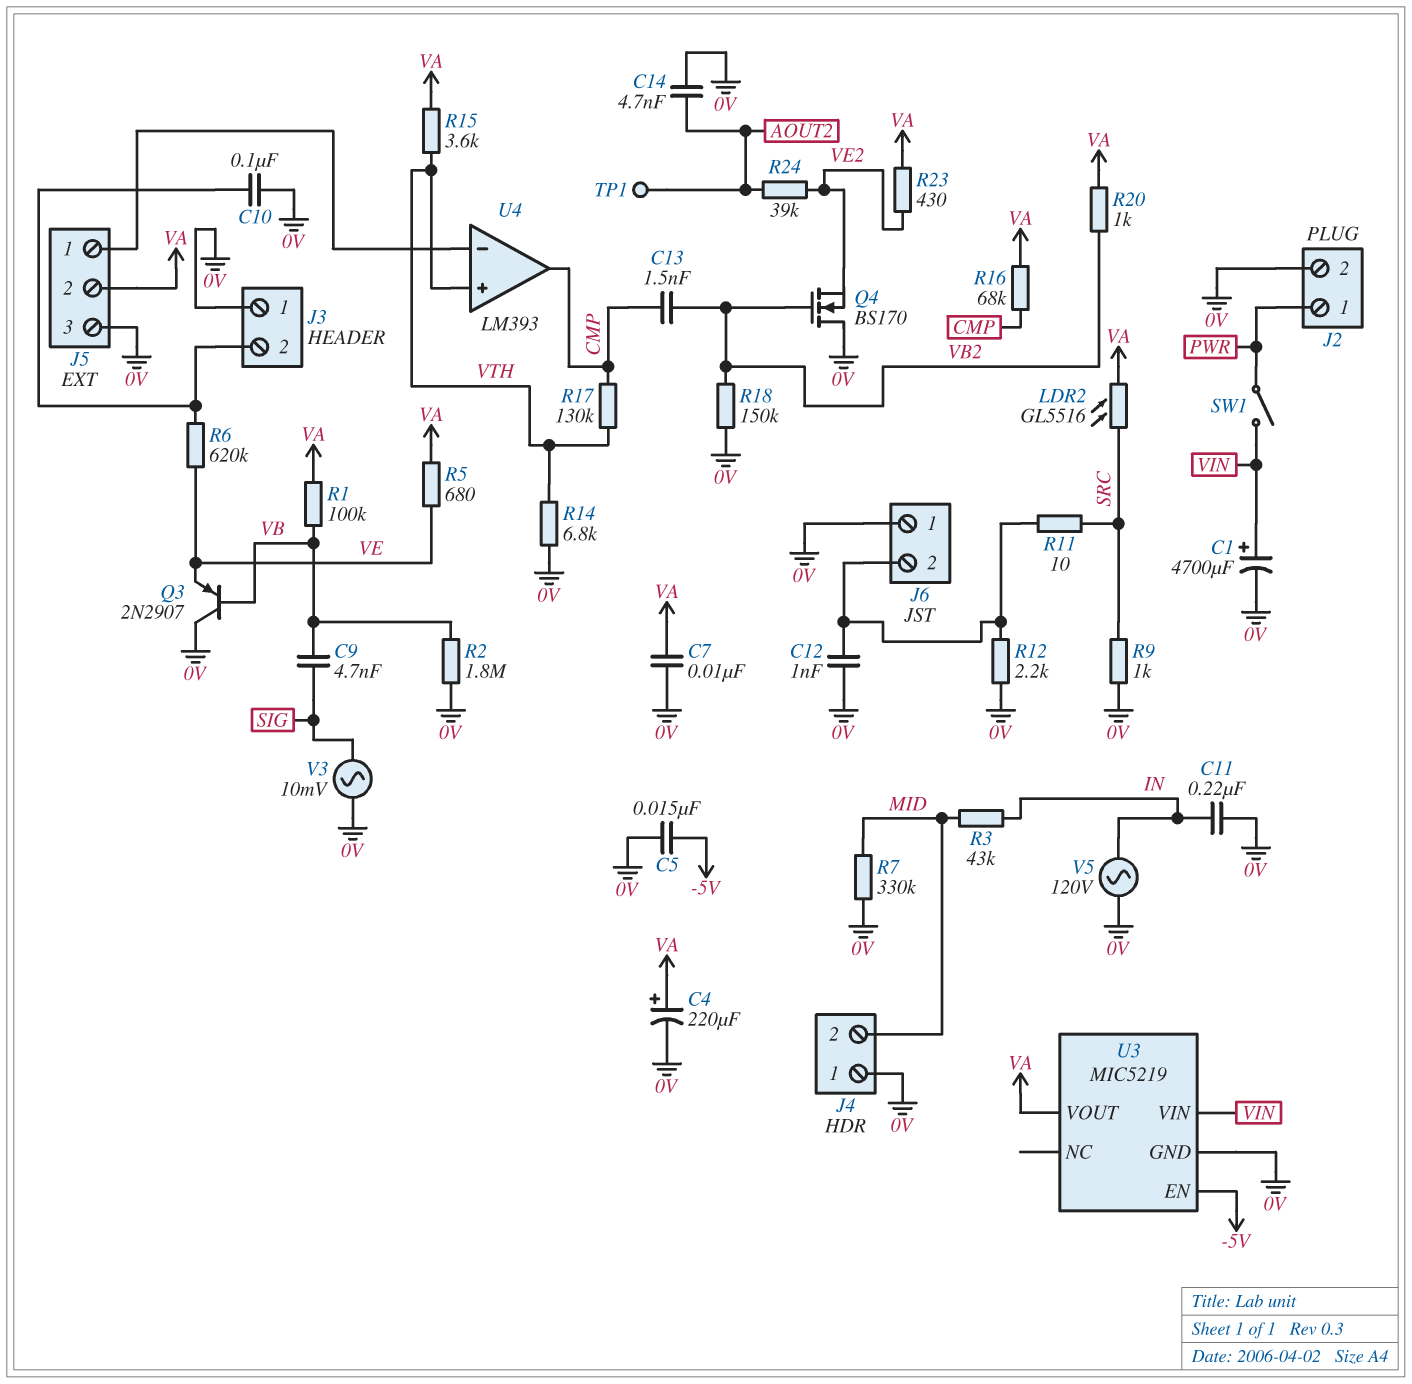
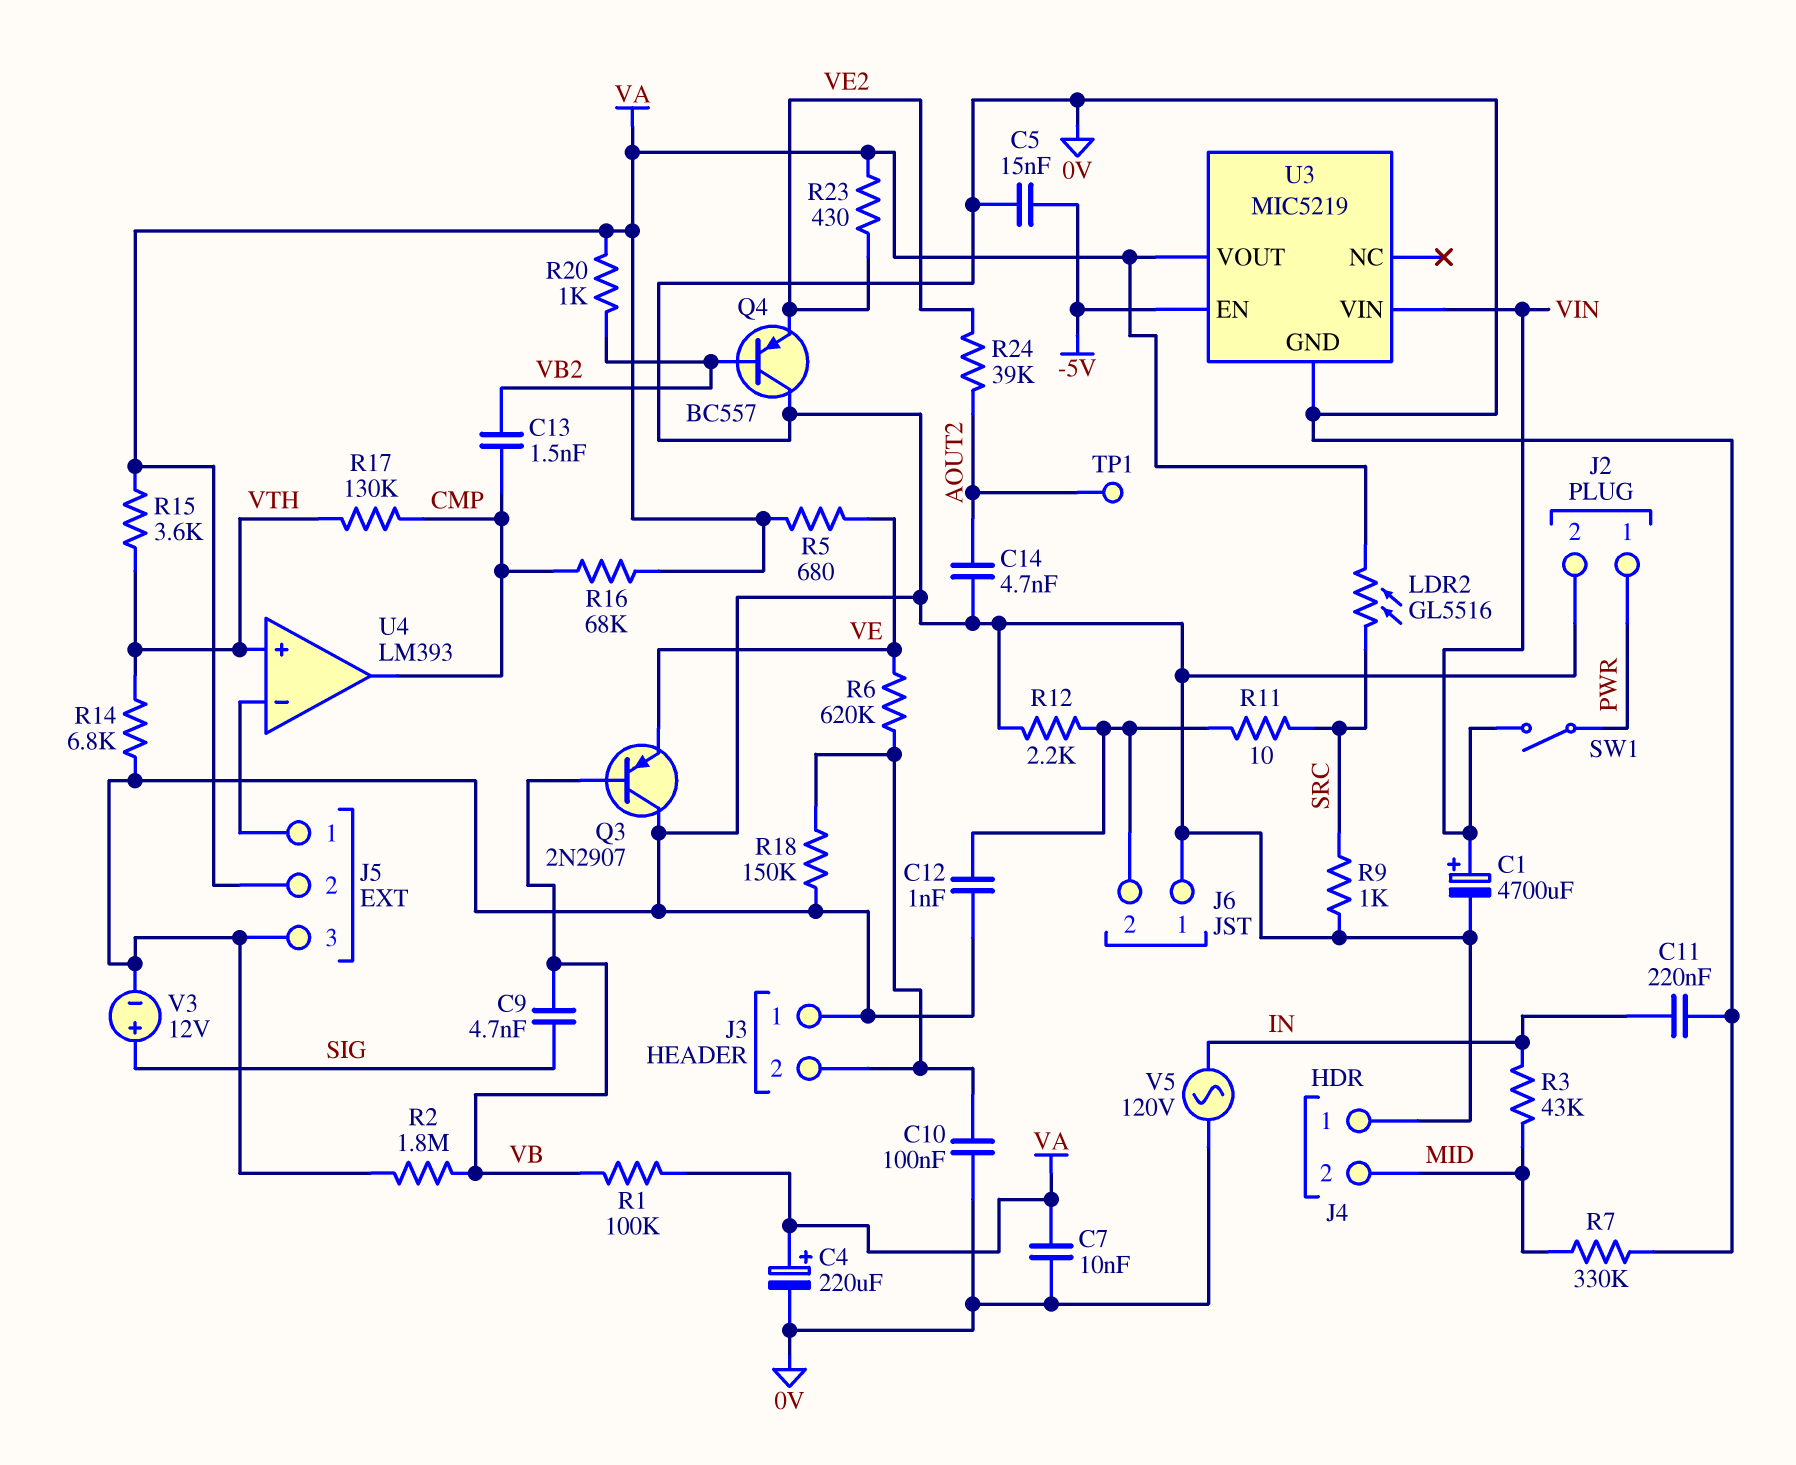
Q4: NMOS BS170 (G VB2, D 0V, S VE2) -> PNP BC557 (B VB2, C 0V, E VE2)
R18: 150k (0V, VB2) -> 150k (0V, J3/2)
V3: AC 10mV (0V, SIG) -> 12V (plus SIG, minus 0V)

